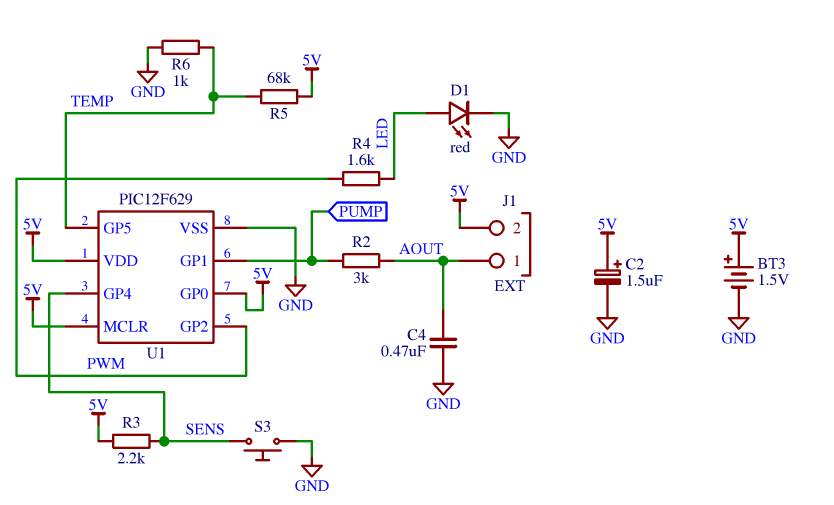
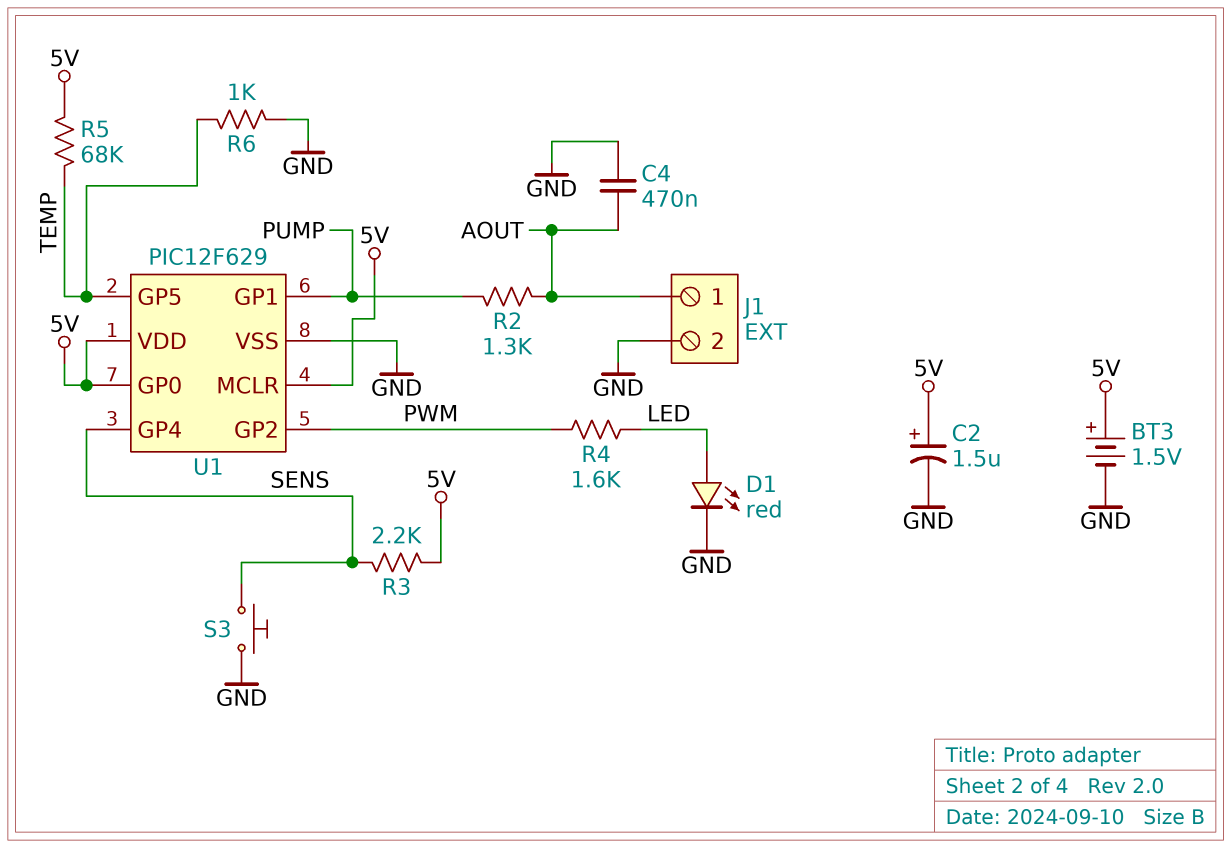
J1 pin 2: 5V -> GND
R2: 3k (AOUT, PUMP) -> 1.3k (AOUT, PUMP)

